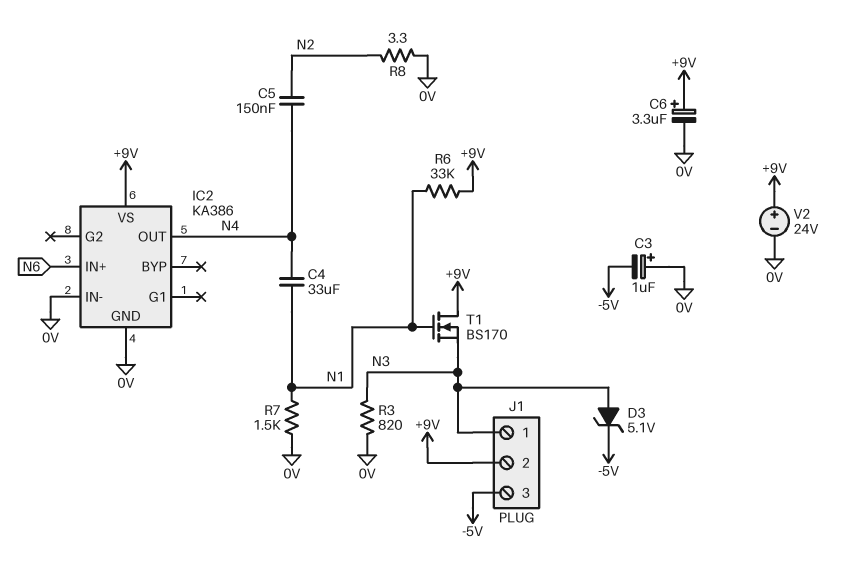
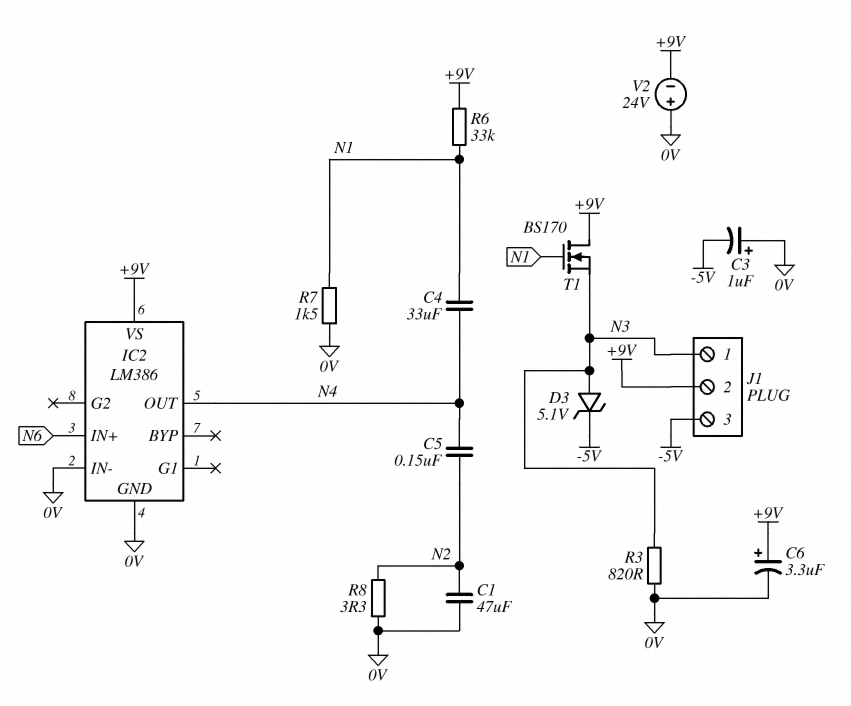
C1: none -> 47uF (0V, N2)
IC2: KA386 -> LM386
V2: 24V (plus +9V, minus 0V) -> 24V (plus 0V, minus +9V)

